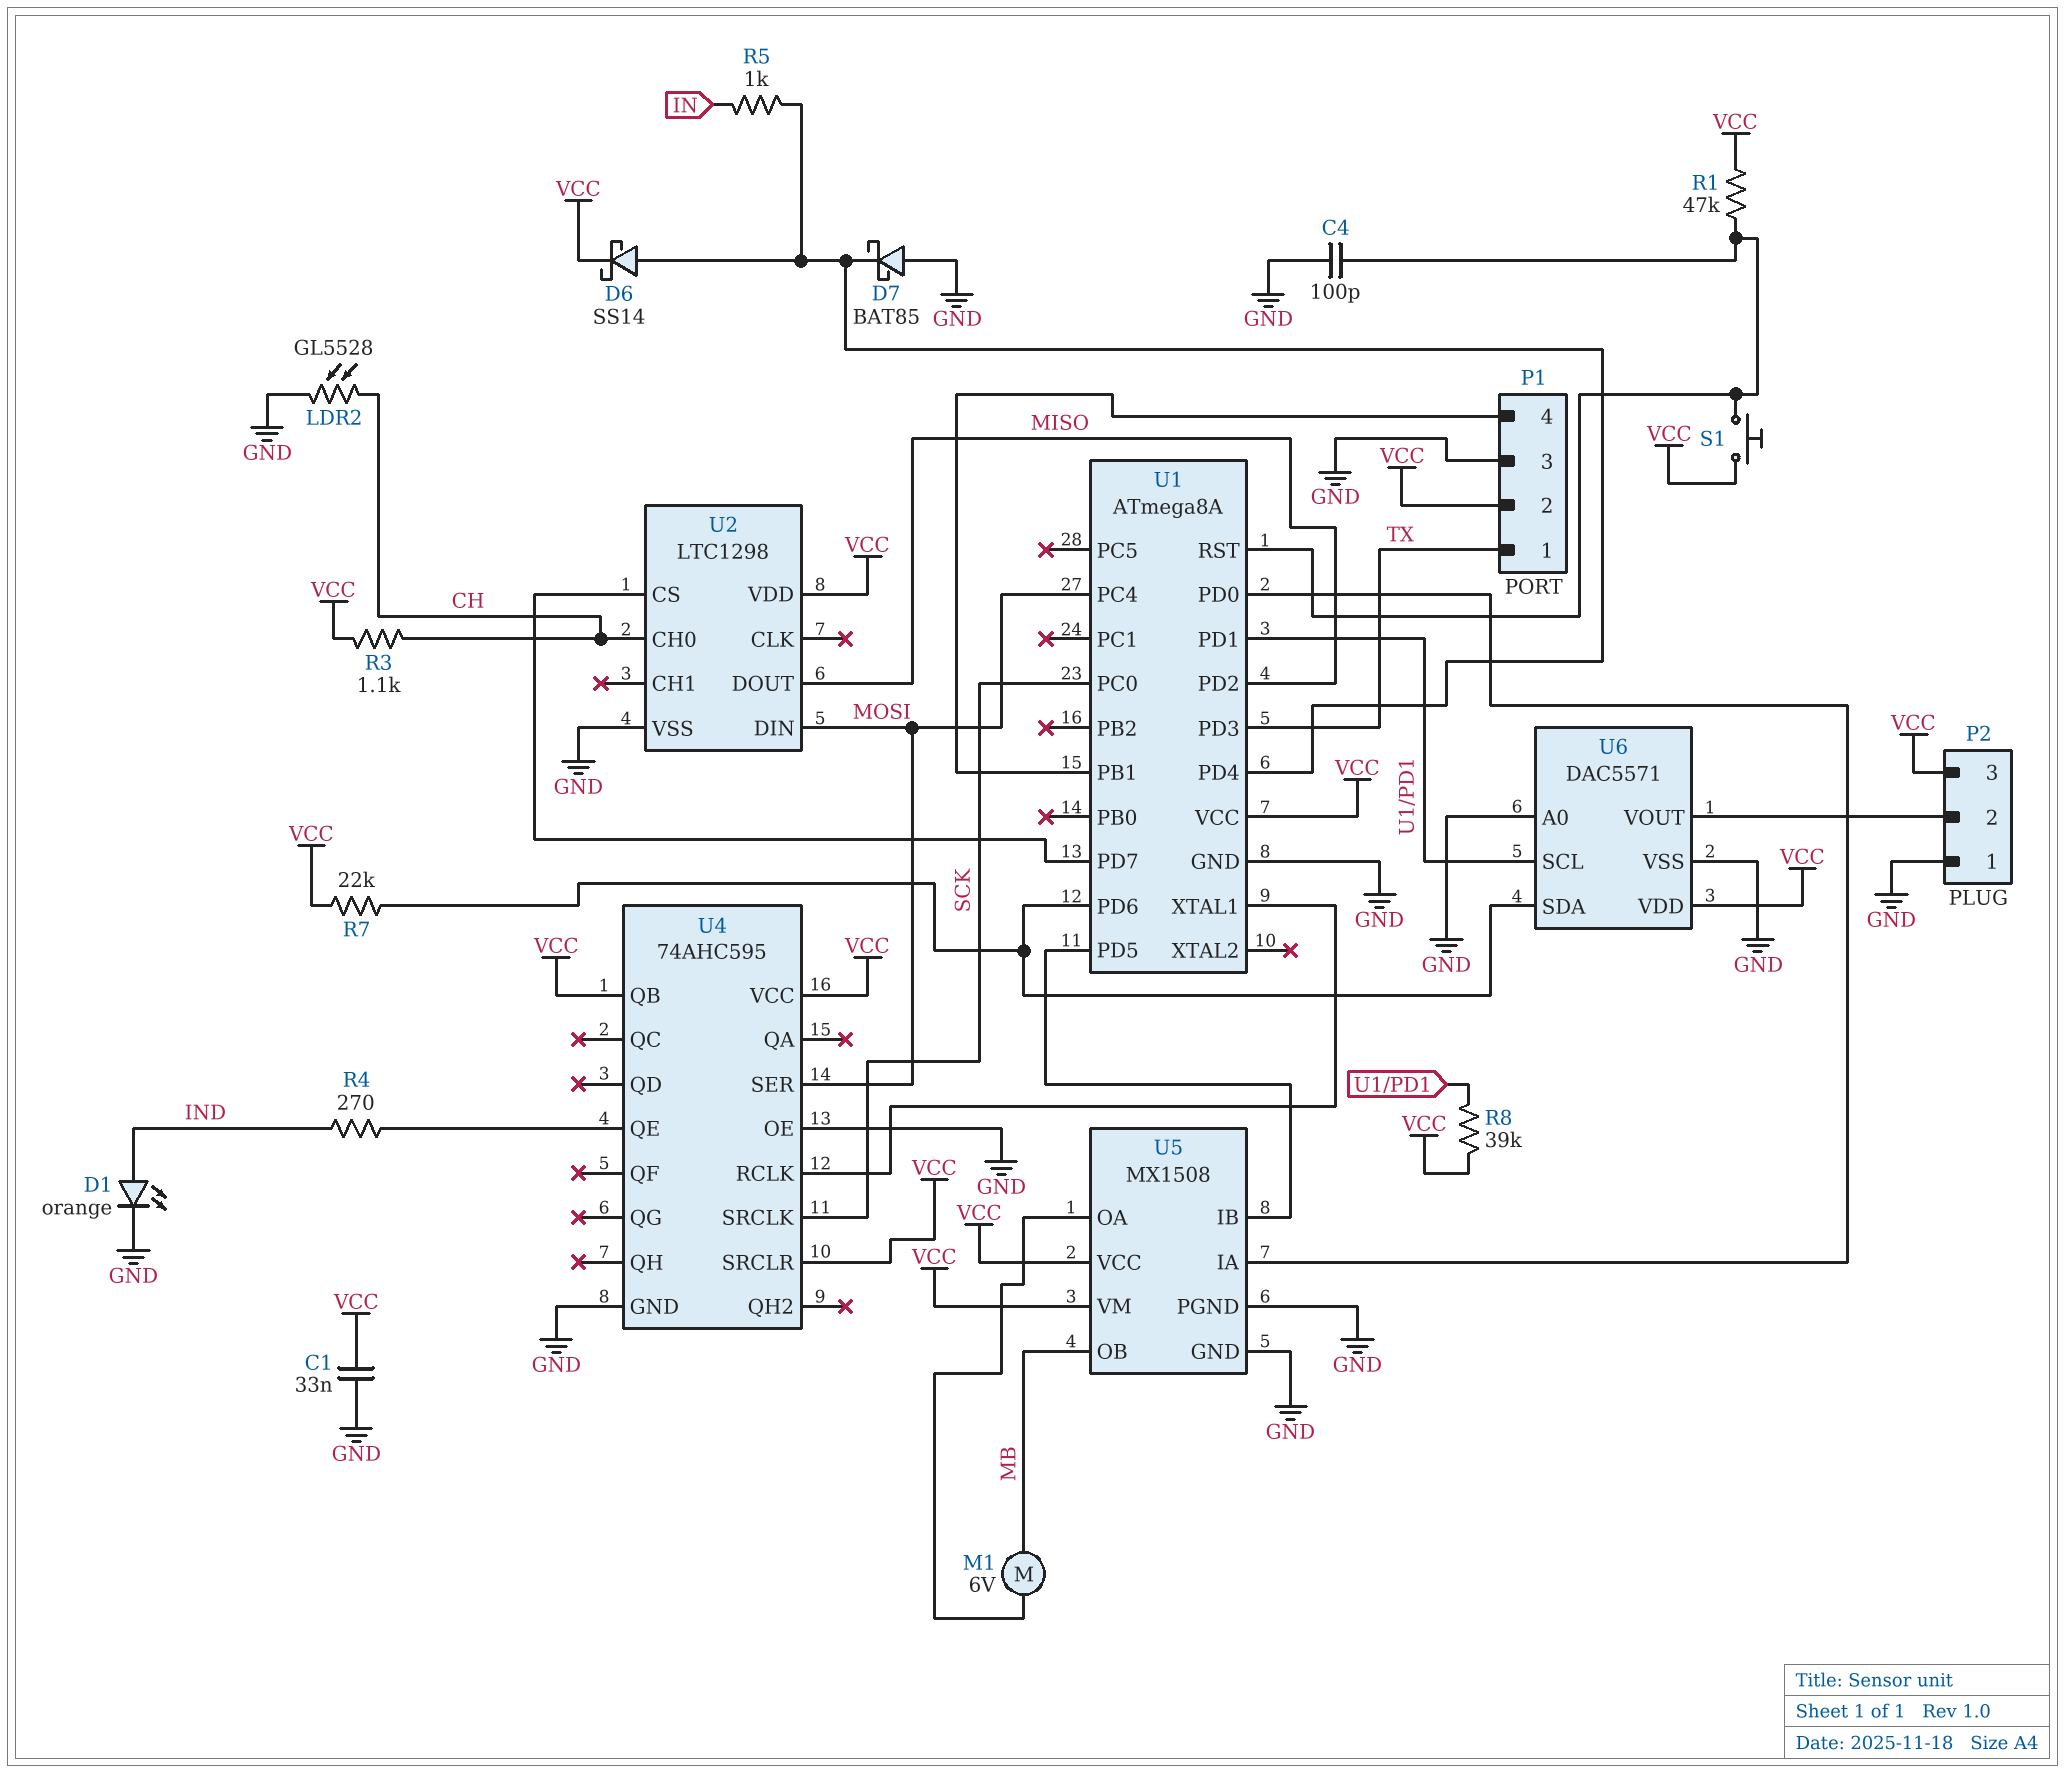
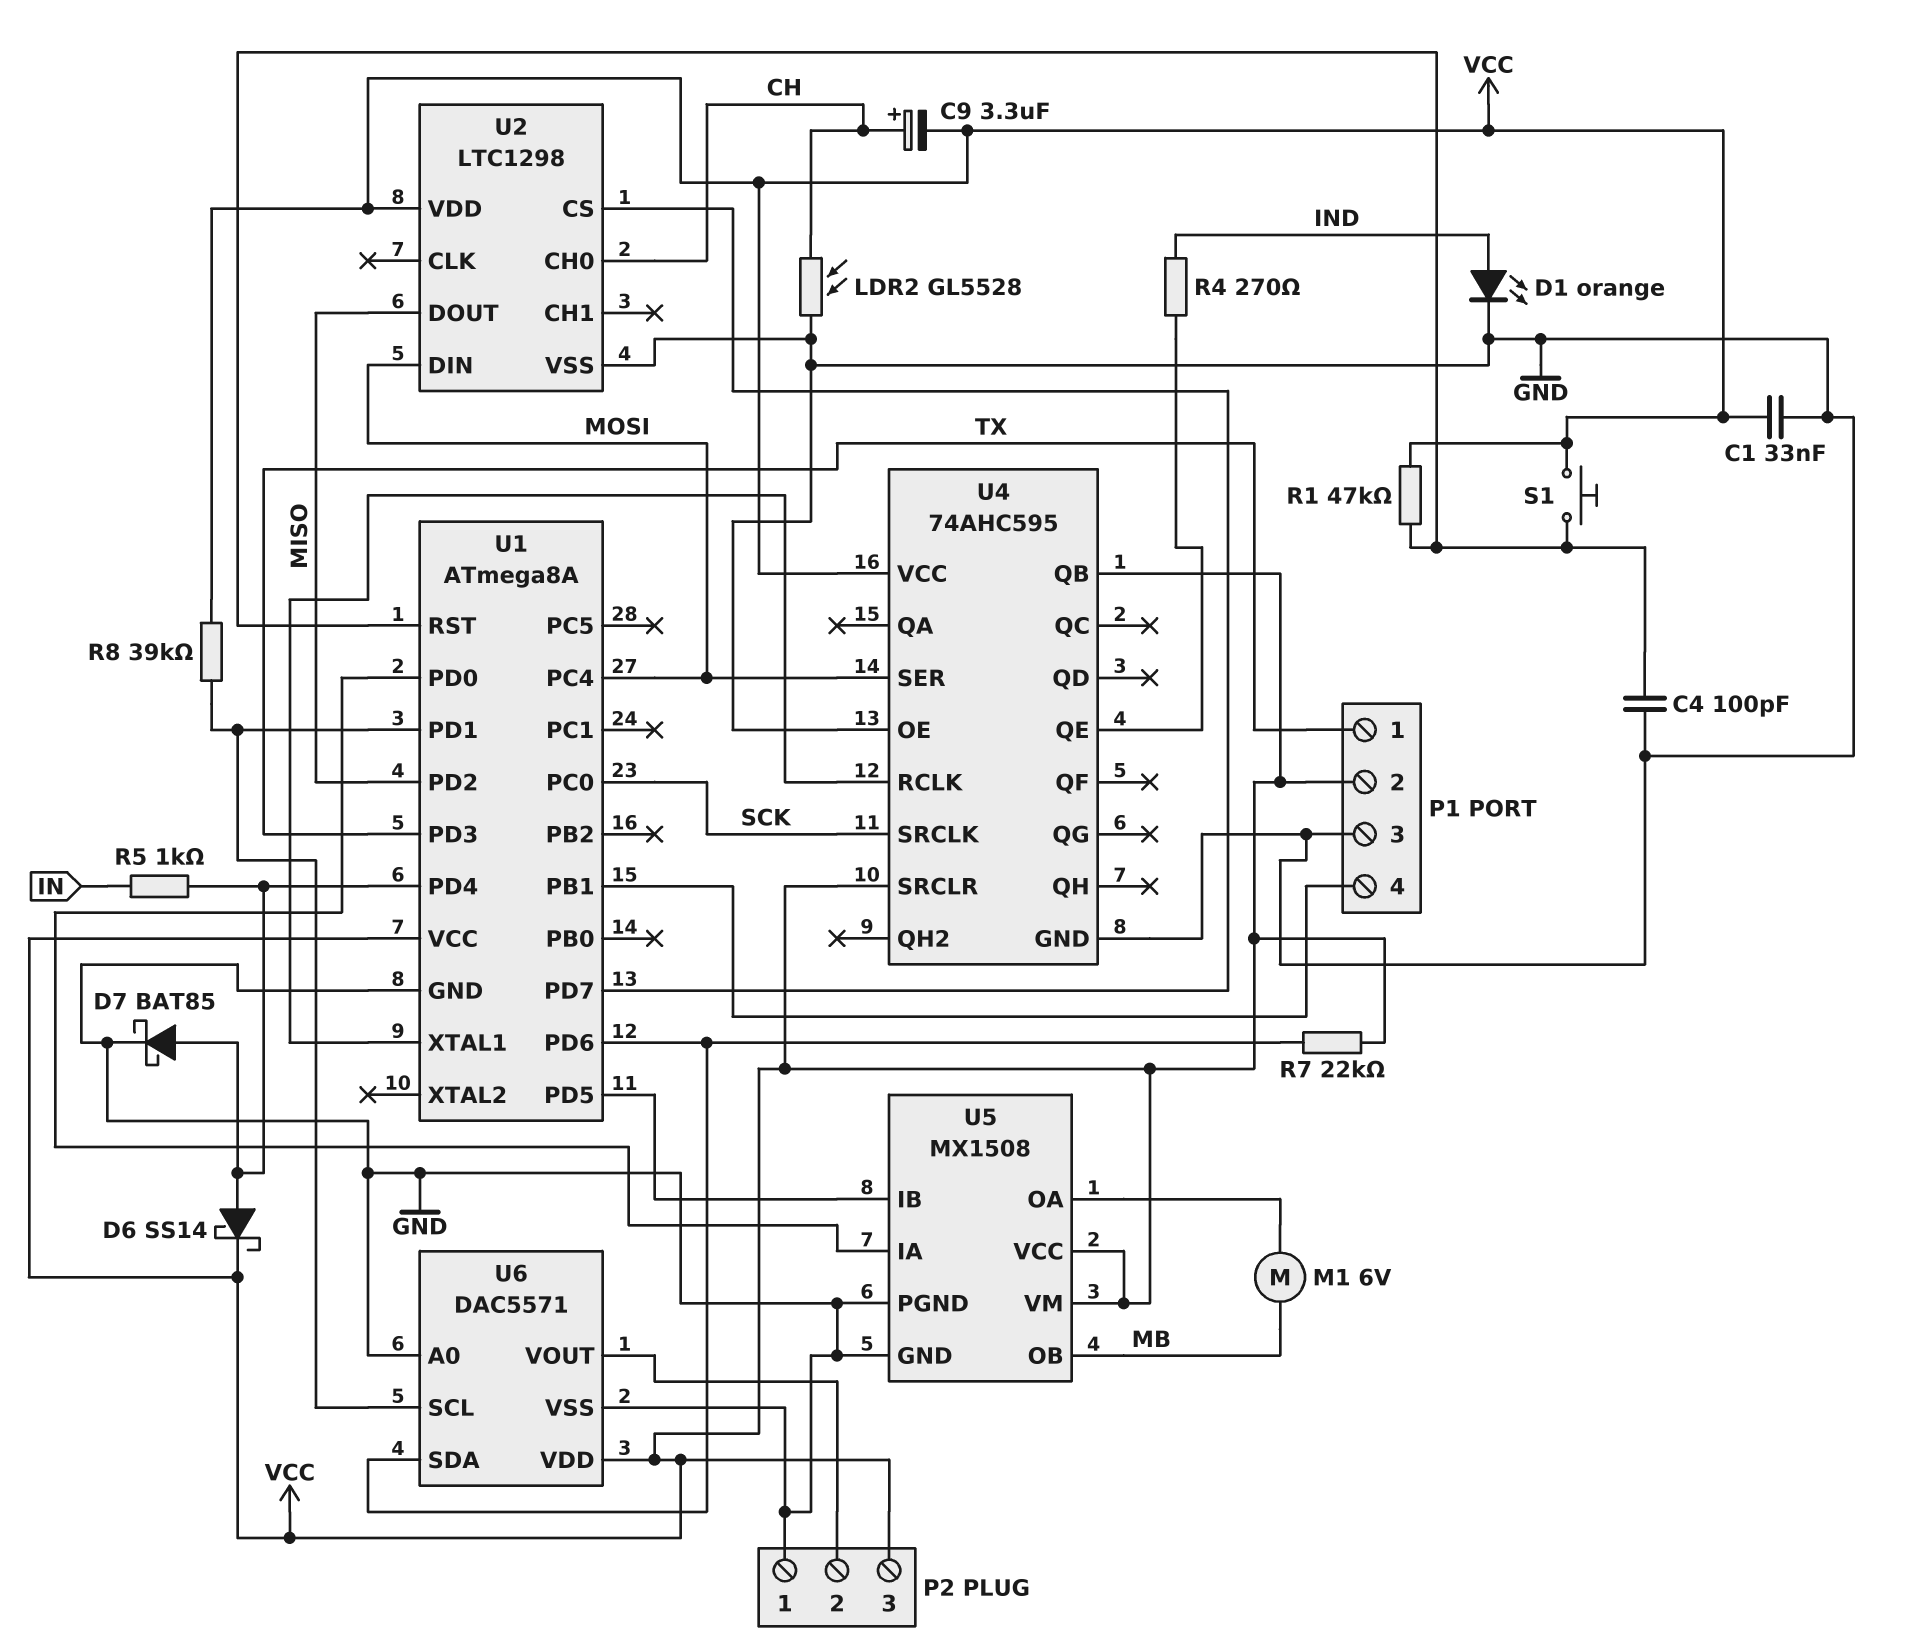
C9: none -> 3.3uF (plus CH, minus VCC)
D7: schottky BAT85 (A GND, K U1/PD4) -> schottky BAT85 (A U1/PD4, K GND)
R3: 1.1k (CH, VCC) -> none

